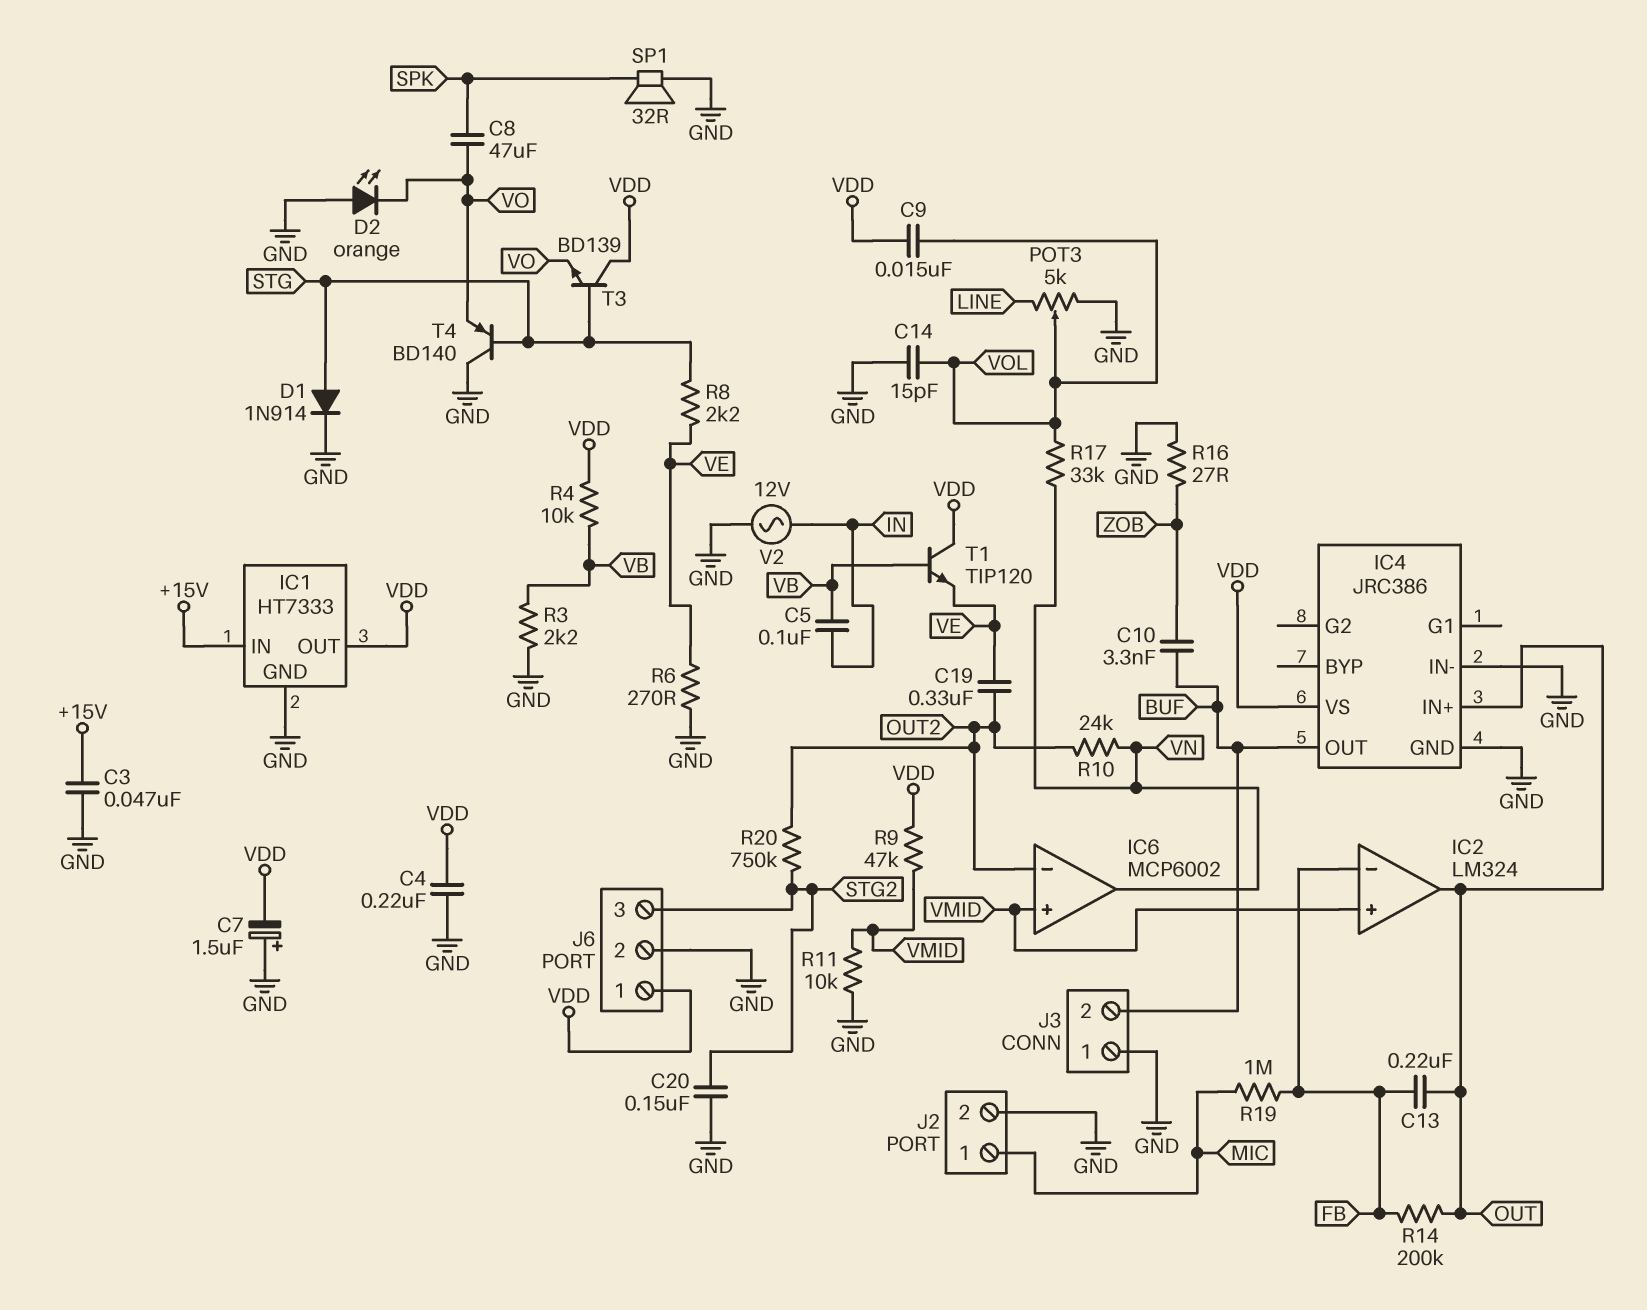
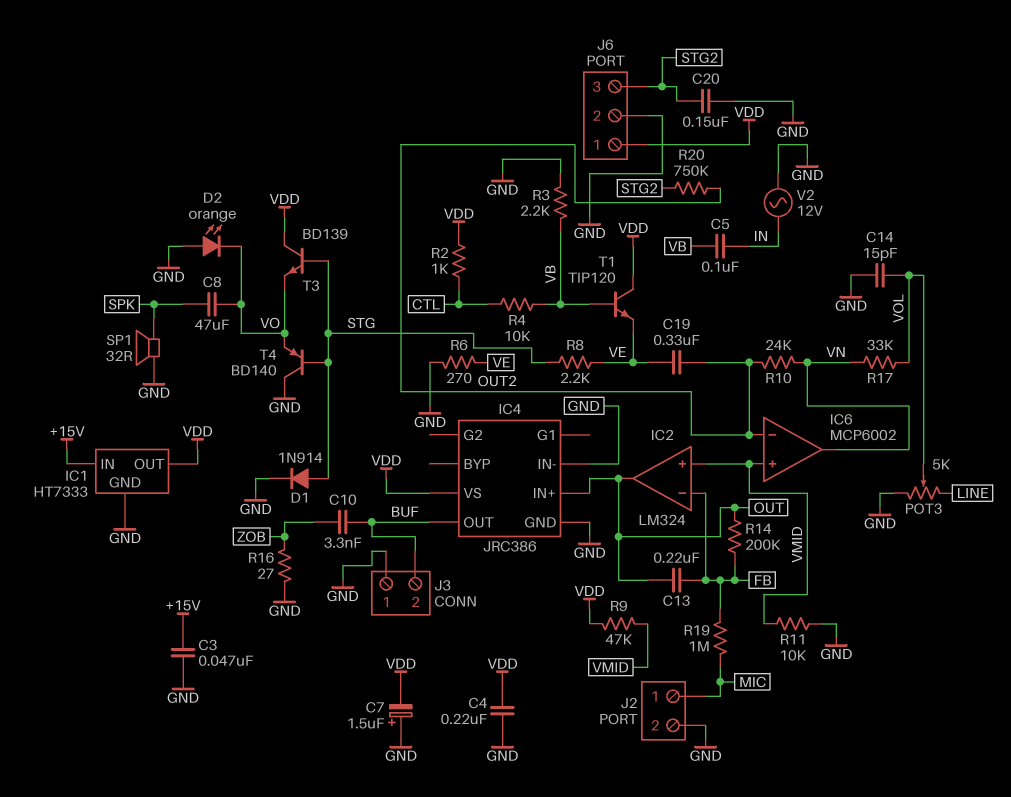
C9: 15nF (VDD, VOL) -> none
R2: none -> 1k (CTL, VDD)
R4: 10k (VB, VDD) -> 10k (CTL, VB)

